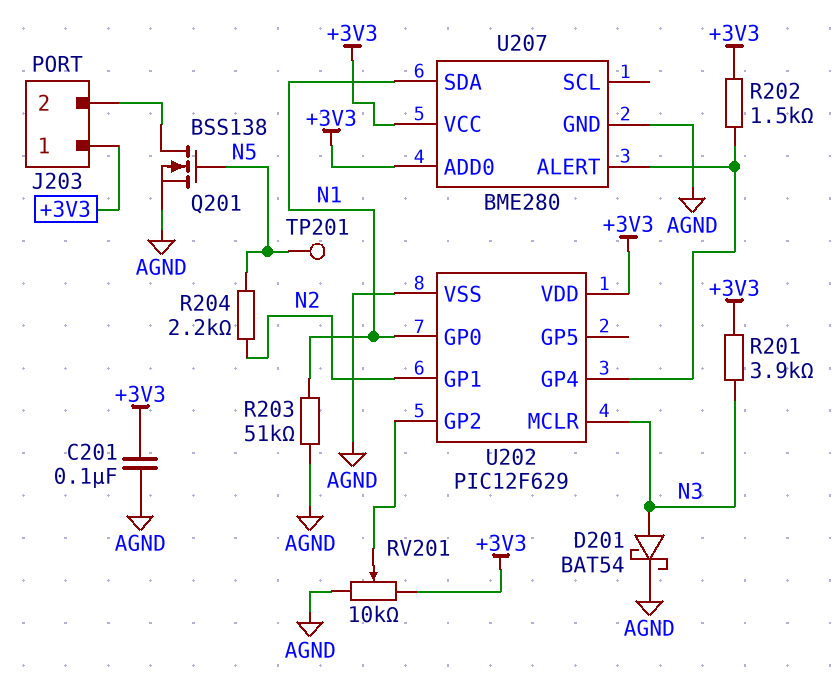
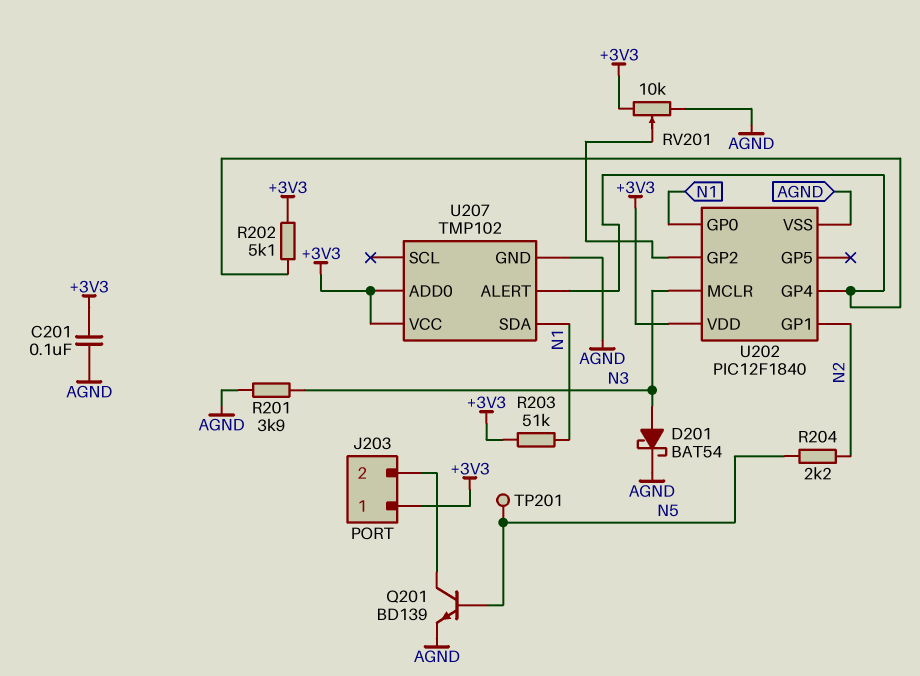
Q201: NMOS BSS138 (G N5, D J203/2, S AGND) -> NPN BD139 (B N5, C J203/2, E AGND)
R201: 3.9k (+3V3, N3) -> 3.9k (AGND, N3)
R202: 1.5k (+3V3, U202/GP4) -> 5.1k (+3V3, U202/GP4)
R203: 51k (AGND, N1) -> 51k (+3V3, N1)
U202: PIC12F629 -> PIC12F1840
U207: BME280 -> TMP102

